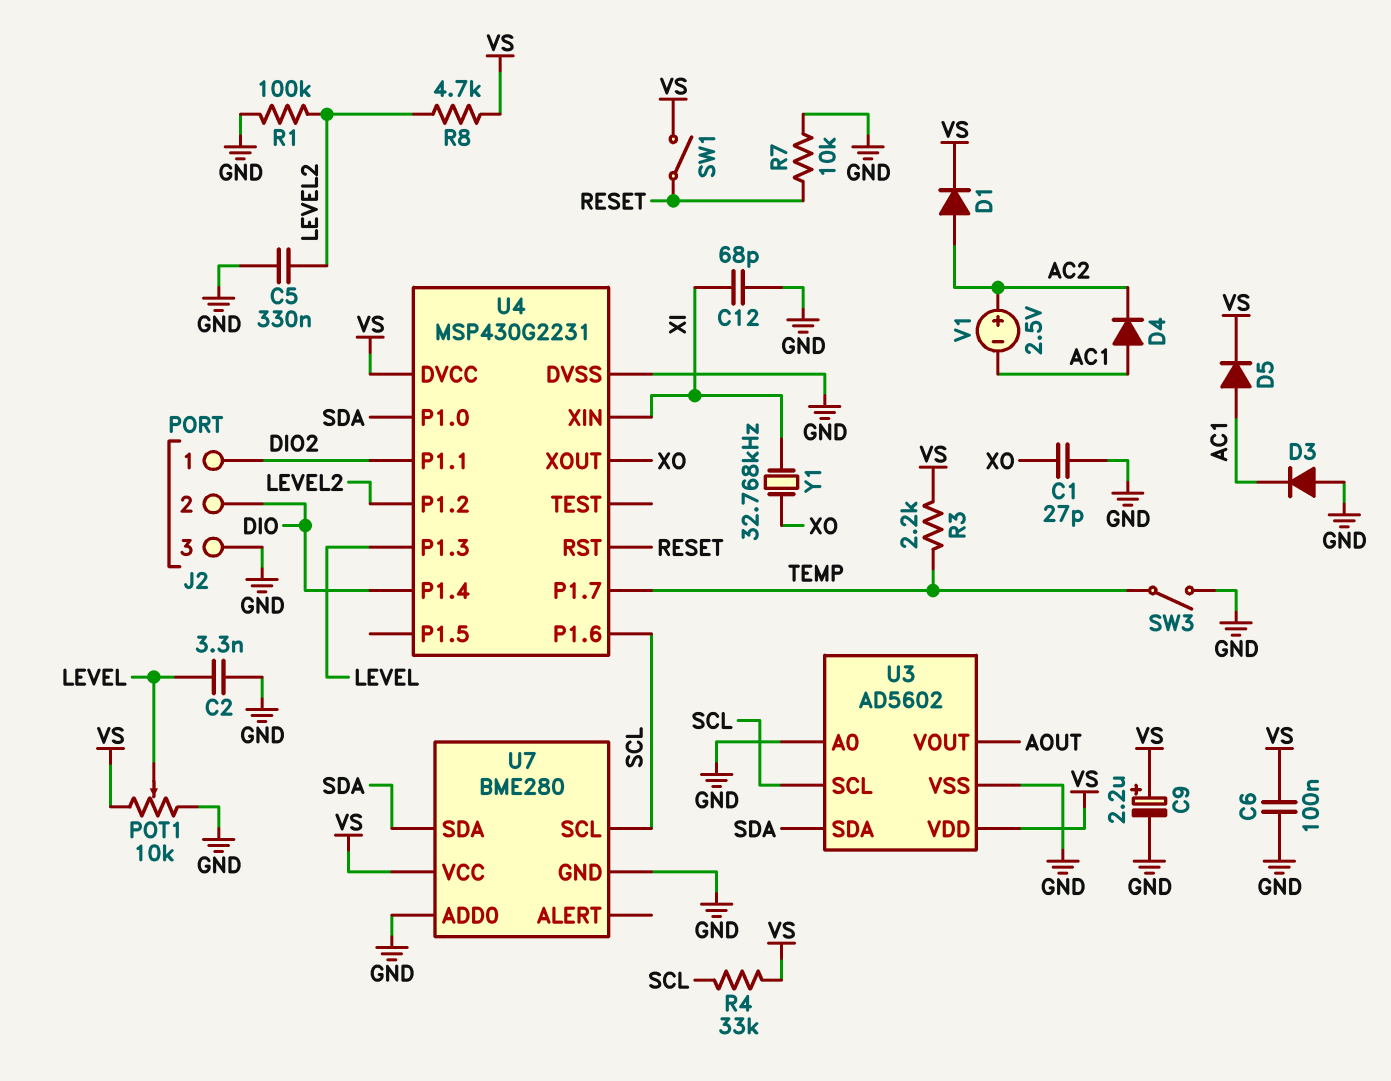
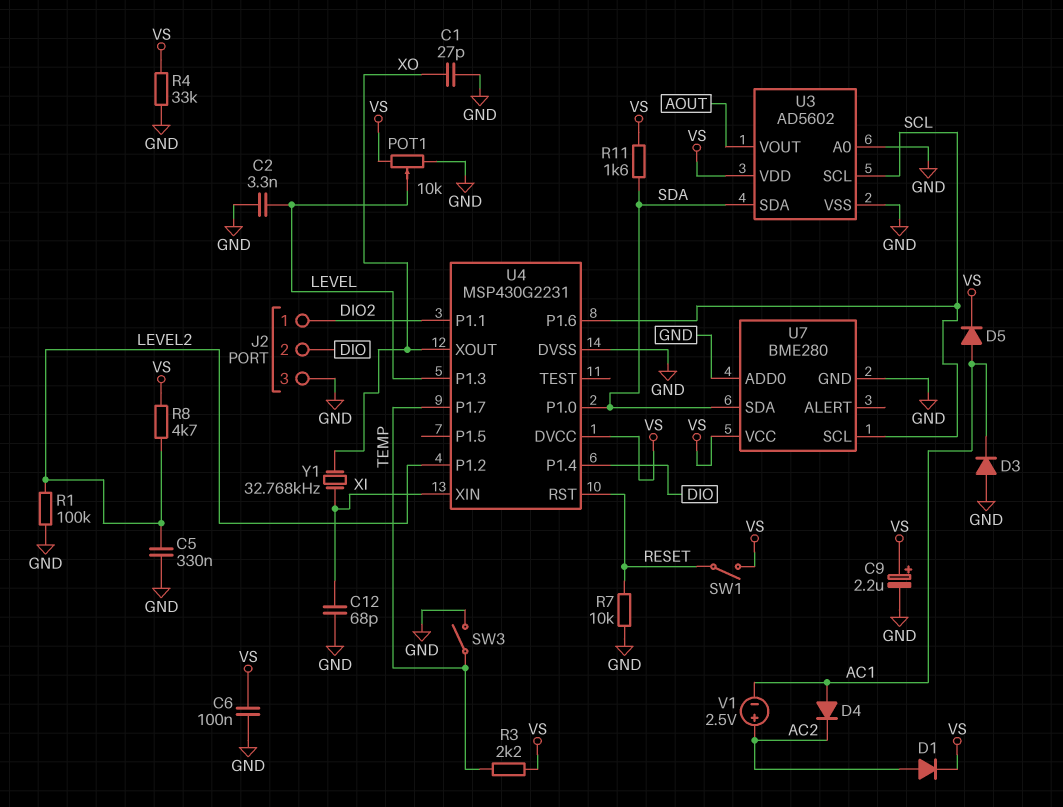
R4: 33k (SCL, VS) -> 33k (GND, VS)
R11: none -> 1.6k (SDA, VS)

